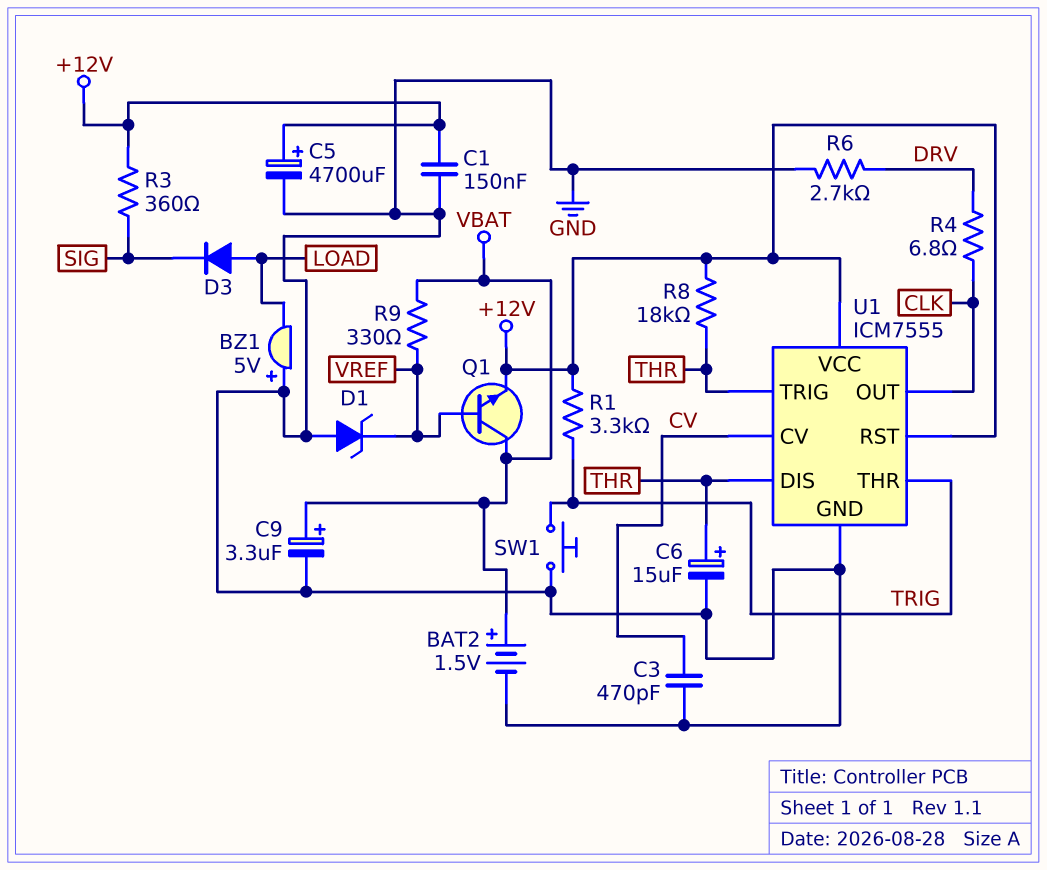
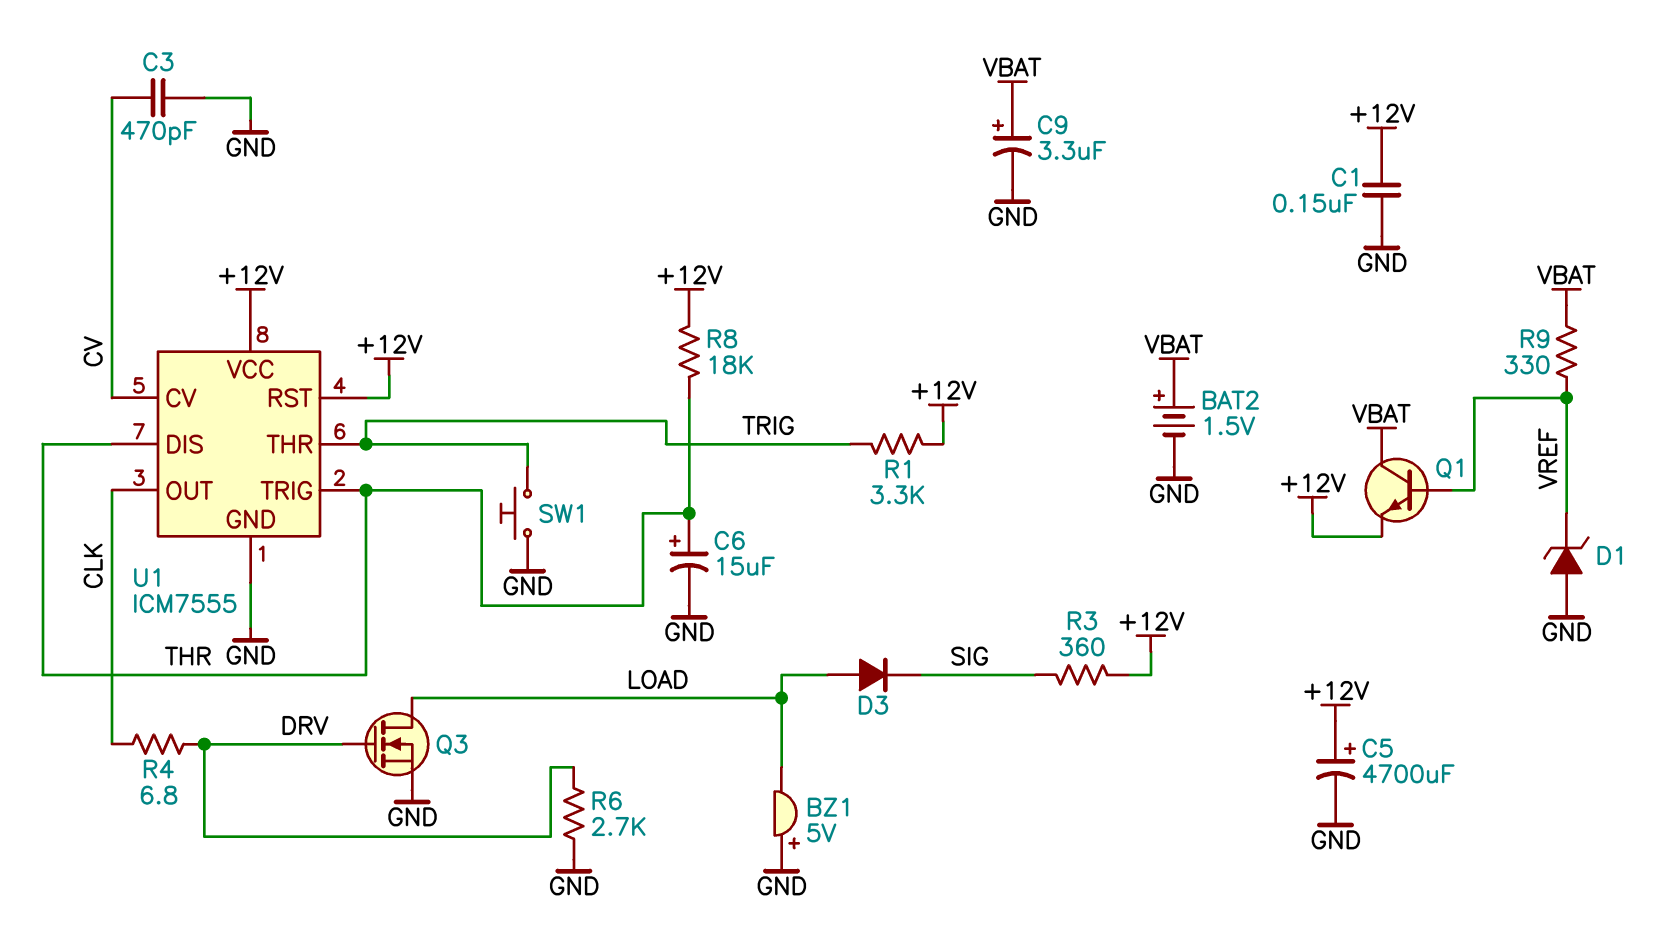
Q3: none -> NMOS (G DRV, D LOAD, S GND)

